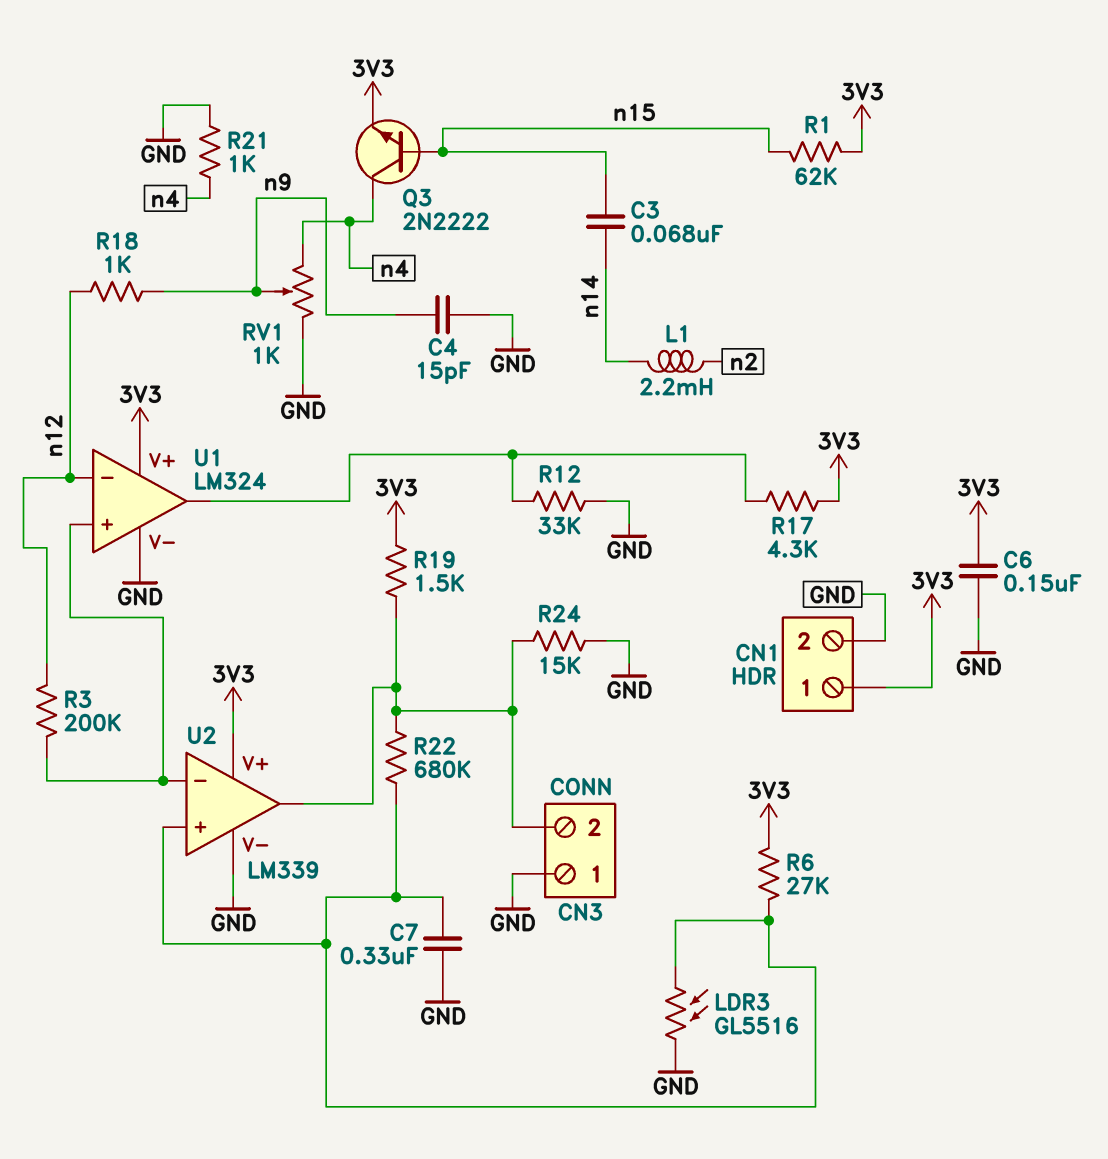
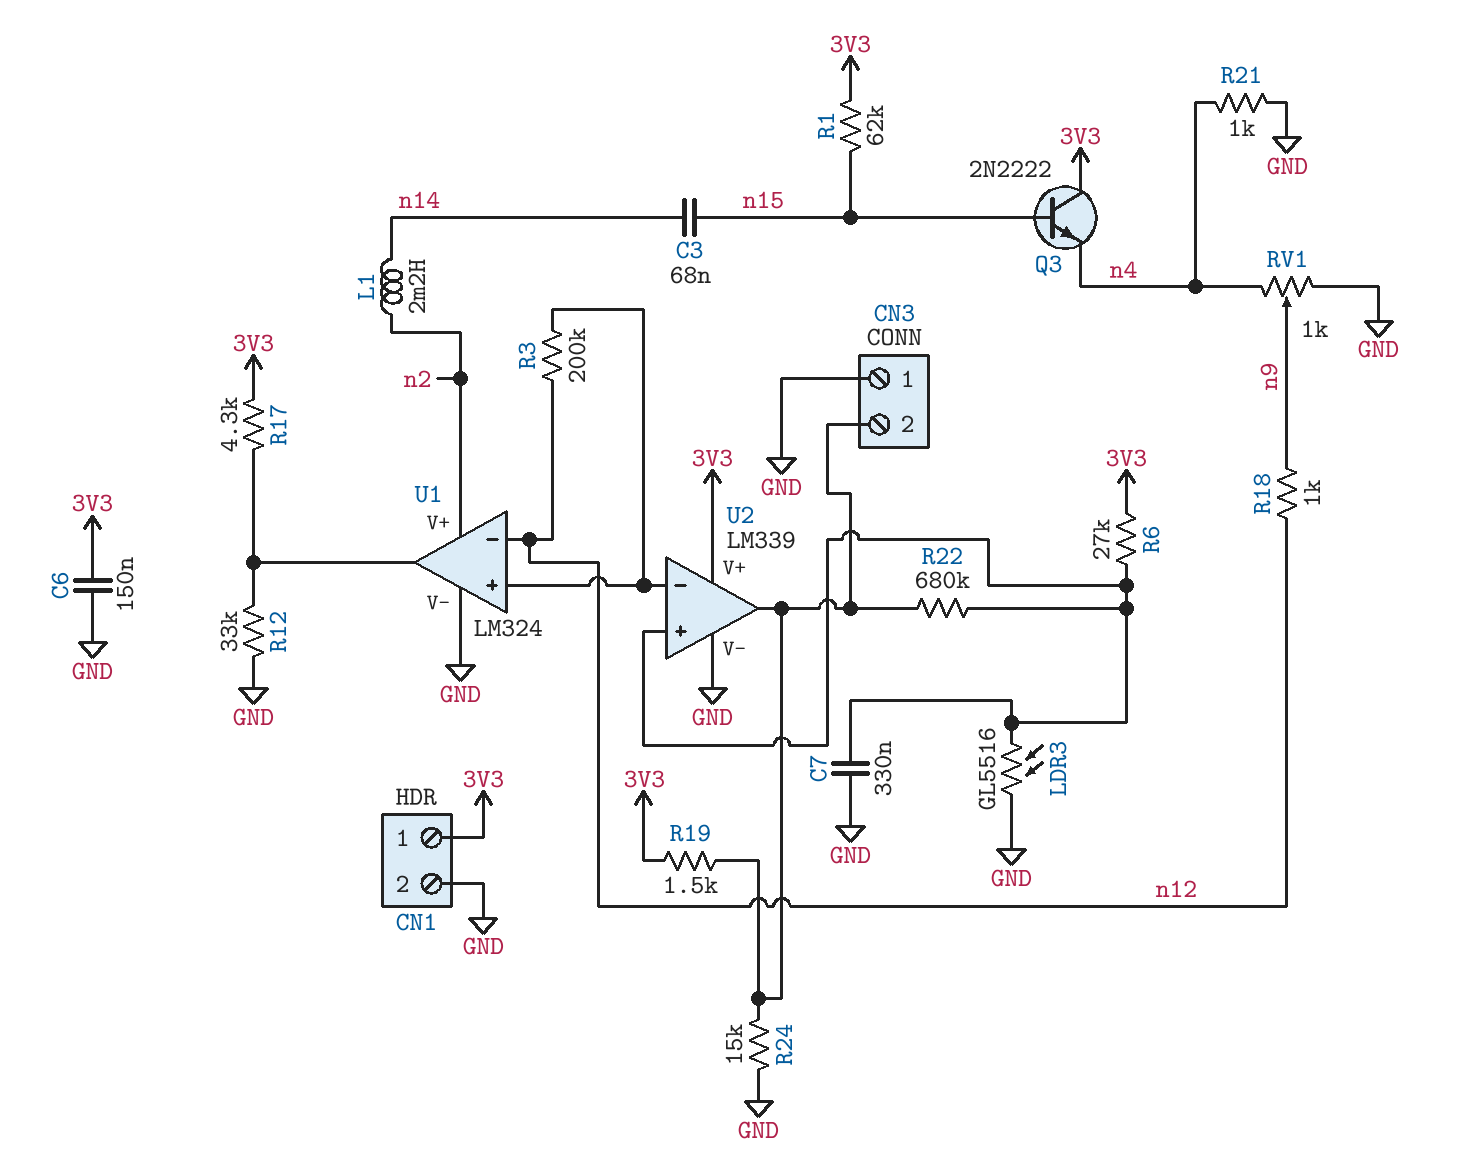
C4: 15pF (GND, n9) -> none
Q3: NPN 2N2222 (B n15, C n4, E 3V3) -> NPN 2N2222 (B n15, C 3V3, E n4)
U1 pin V+: 3V3 -> n2

